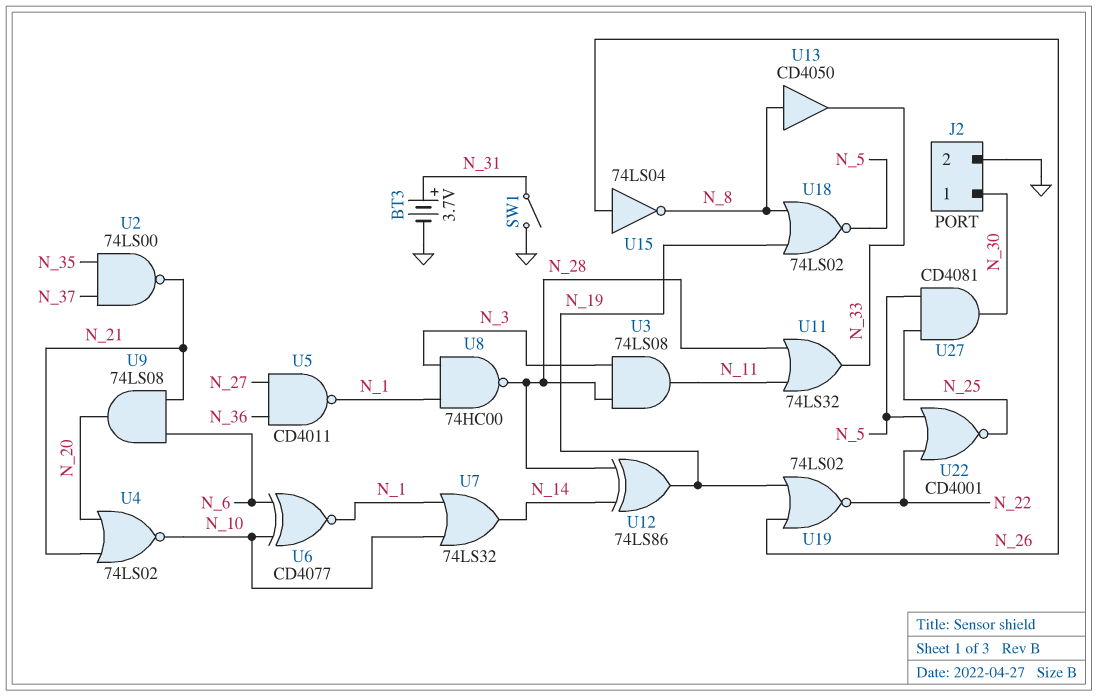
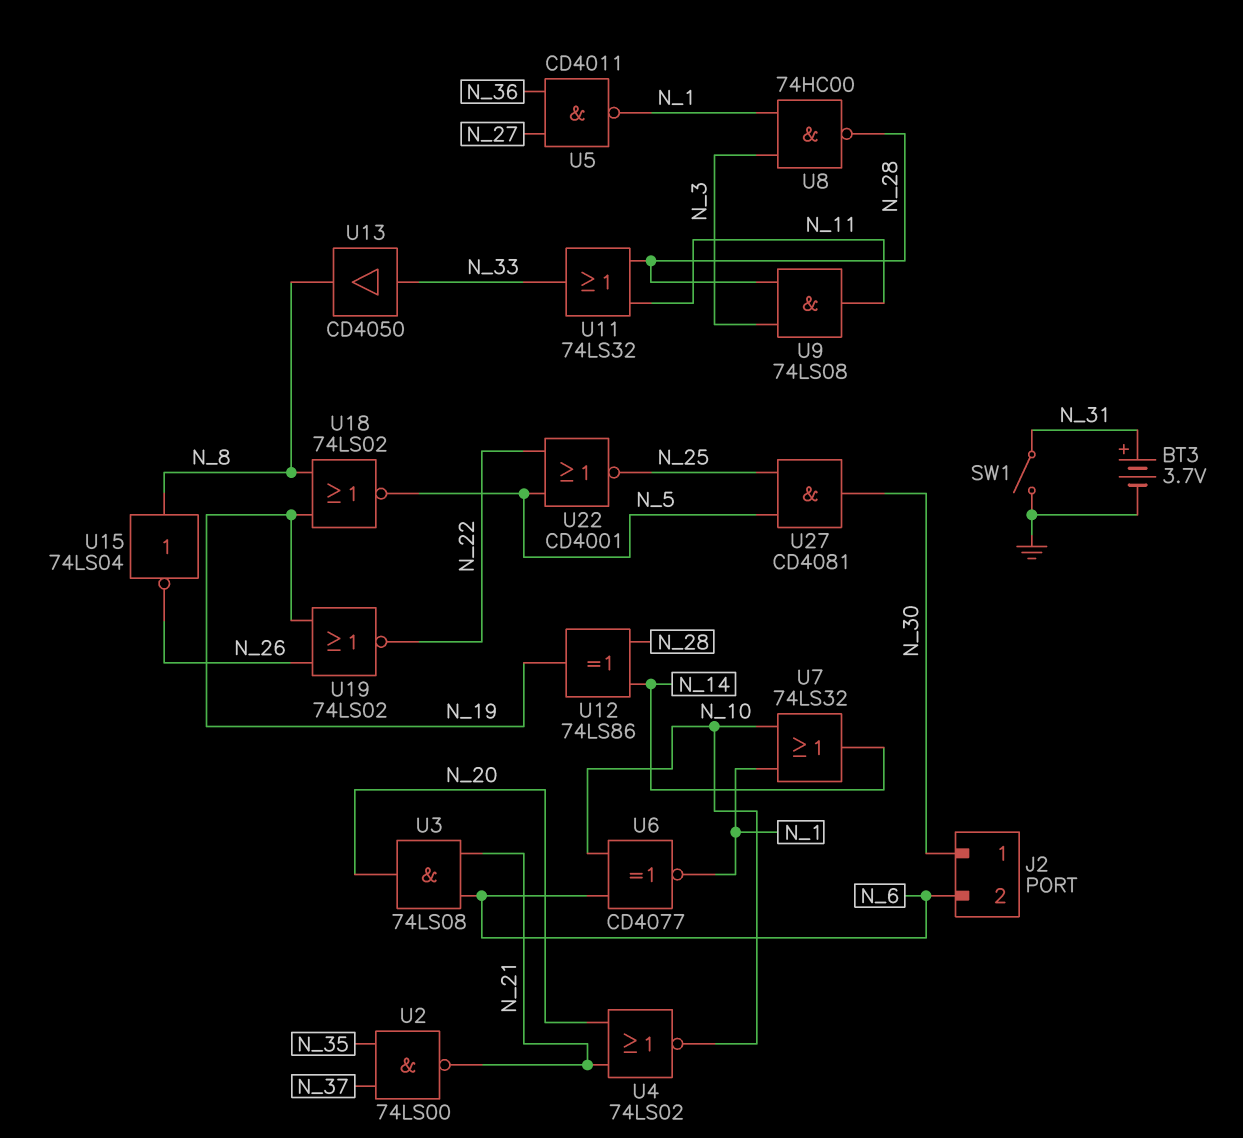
J2 pin 2: GND -> N_6
U3: AND 74LS08 (in N_3, in N_28, out N_11) -> AND 74LS08 (in N_6, in N_21, out N_20)
U9: AND 74LS08 (in N_6, in N_21, out N_20) -> AND 74LS08 (in N_3, in N_28, out N_11)
U13: buffer CD4050 (in N_8, out N_33) -> buffer CD4050 (in N_33, out N_8)
U15: NOT 74LS04 (in N_26, out N_8) -> NOT 74LS04 (in N_8, out N_26)

